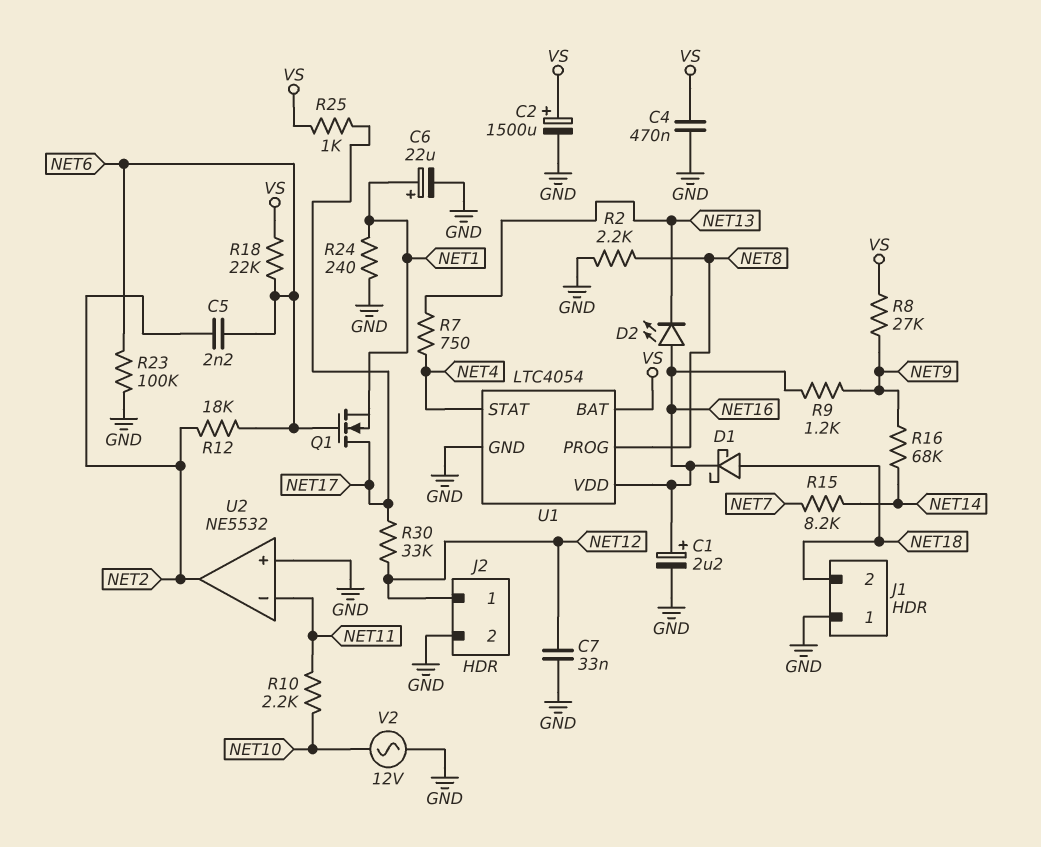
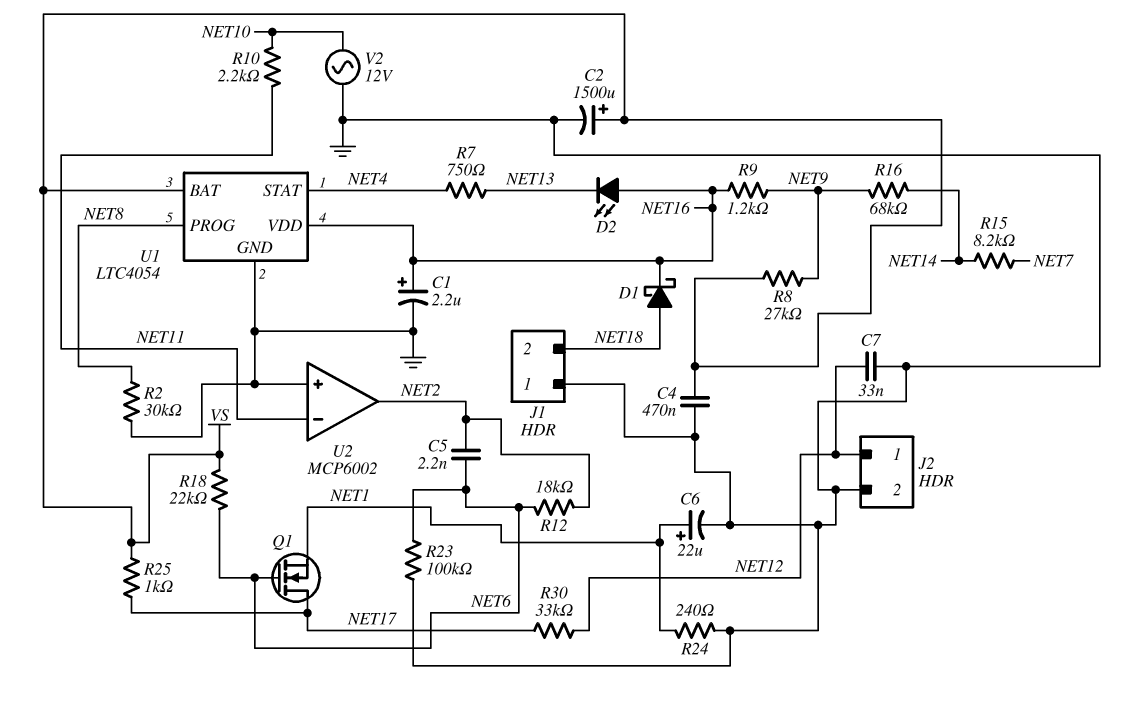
R2: 2.2k (GND, NET8) -> 30k (GND, NET8)
U2: NE5532 -> MCP6002

